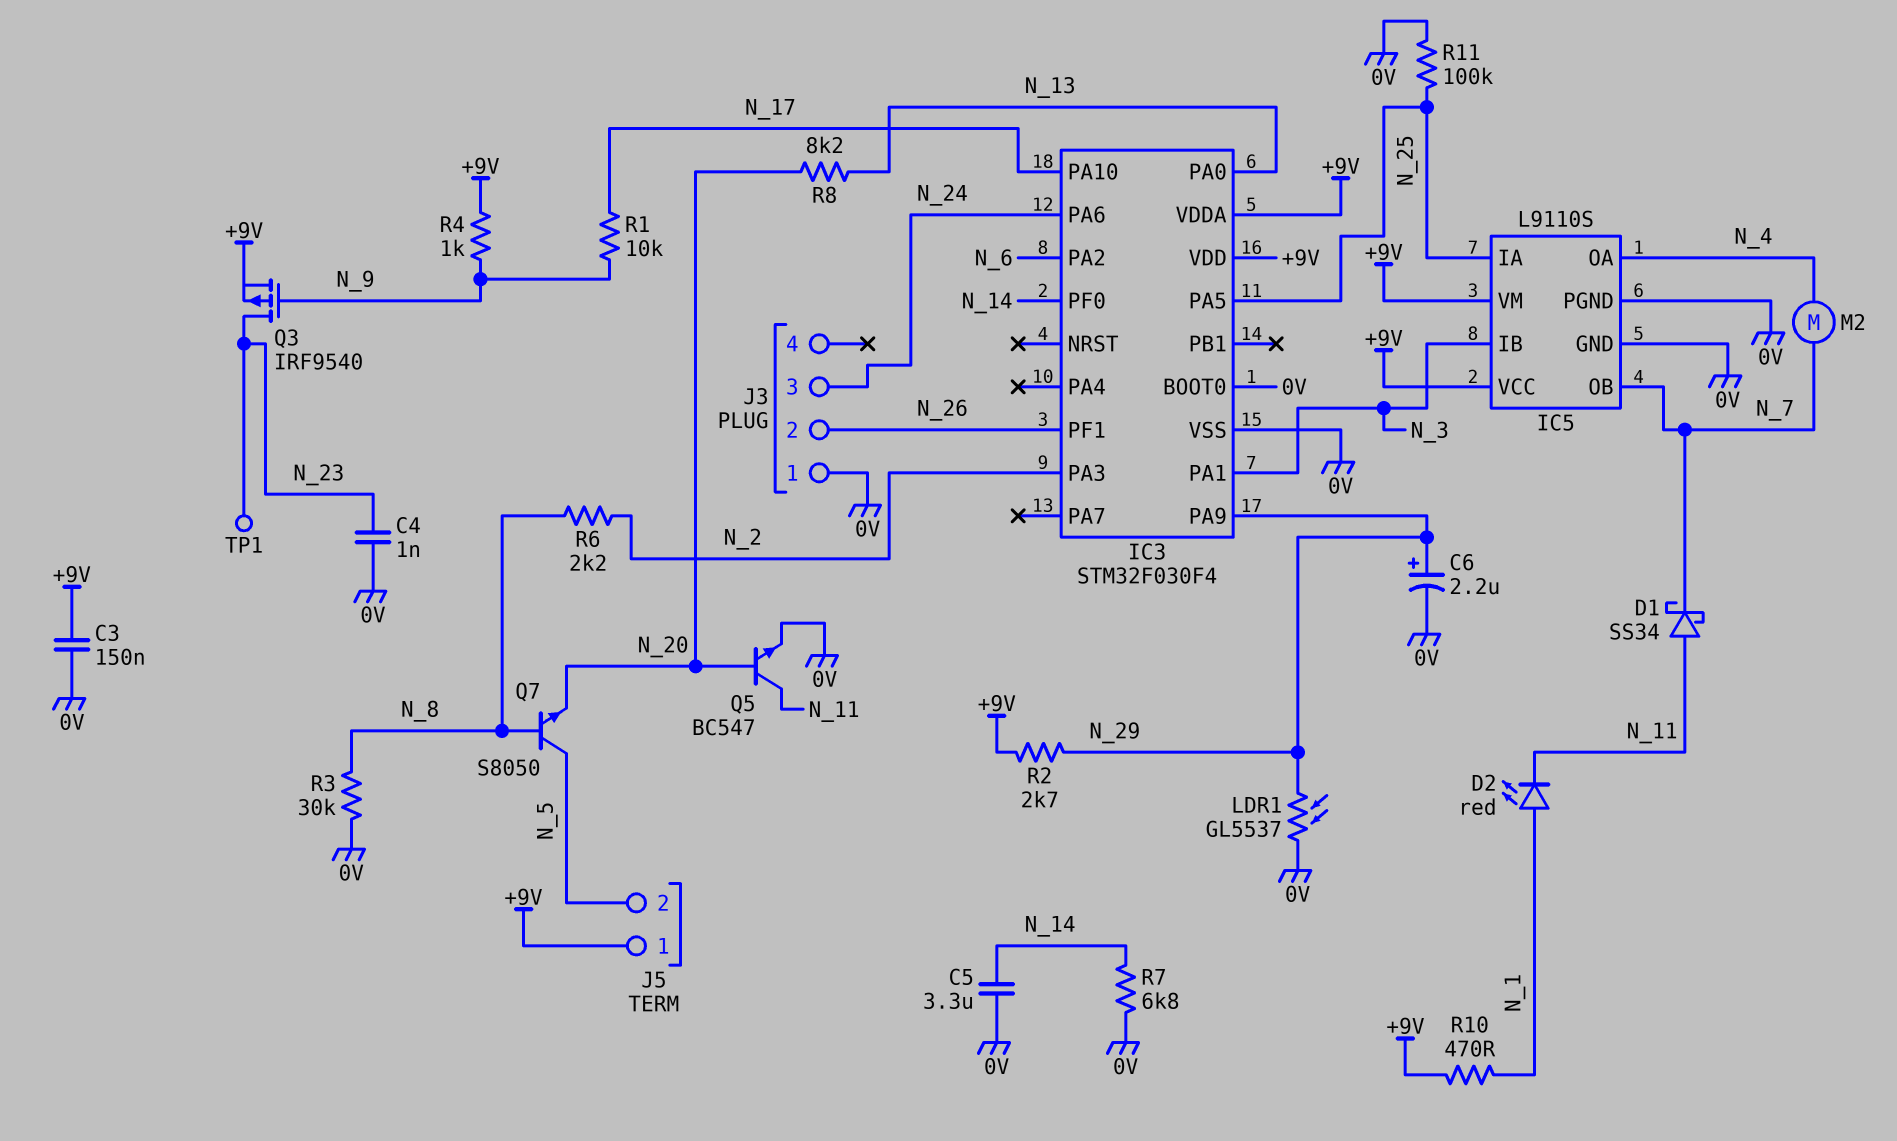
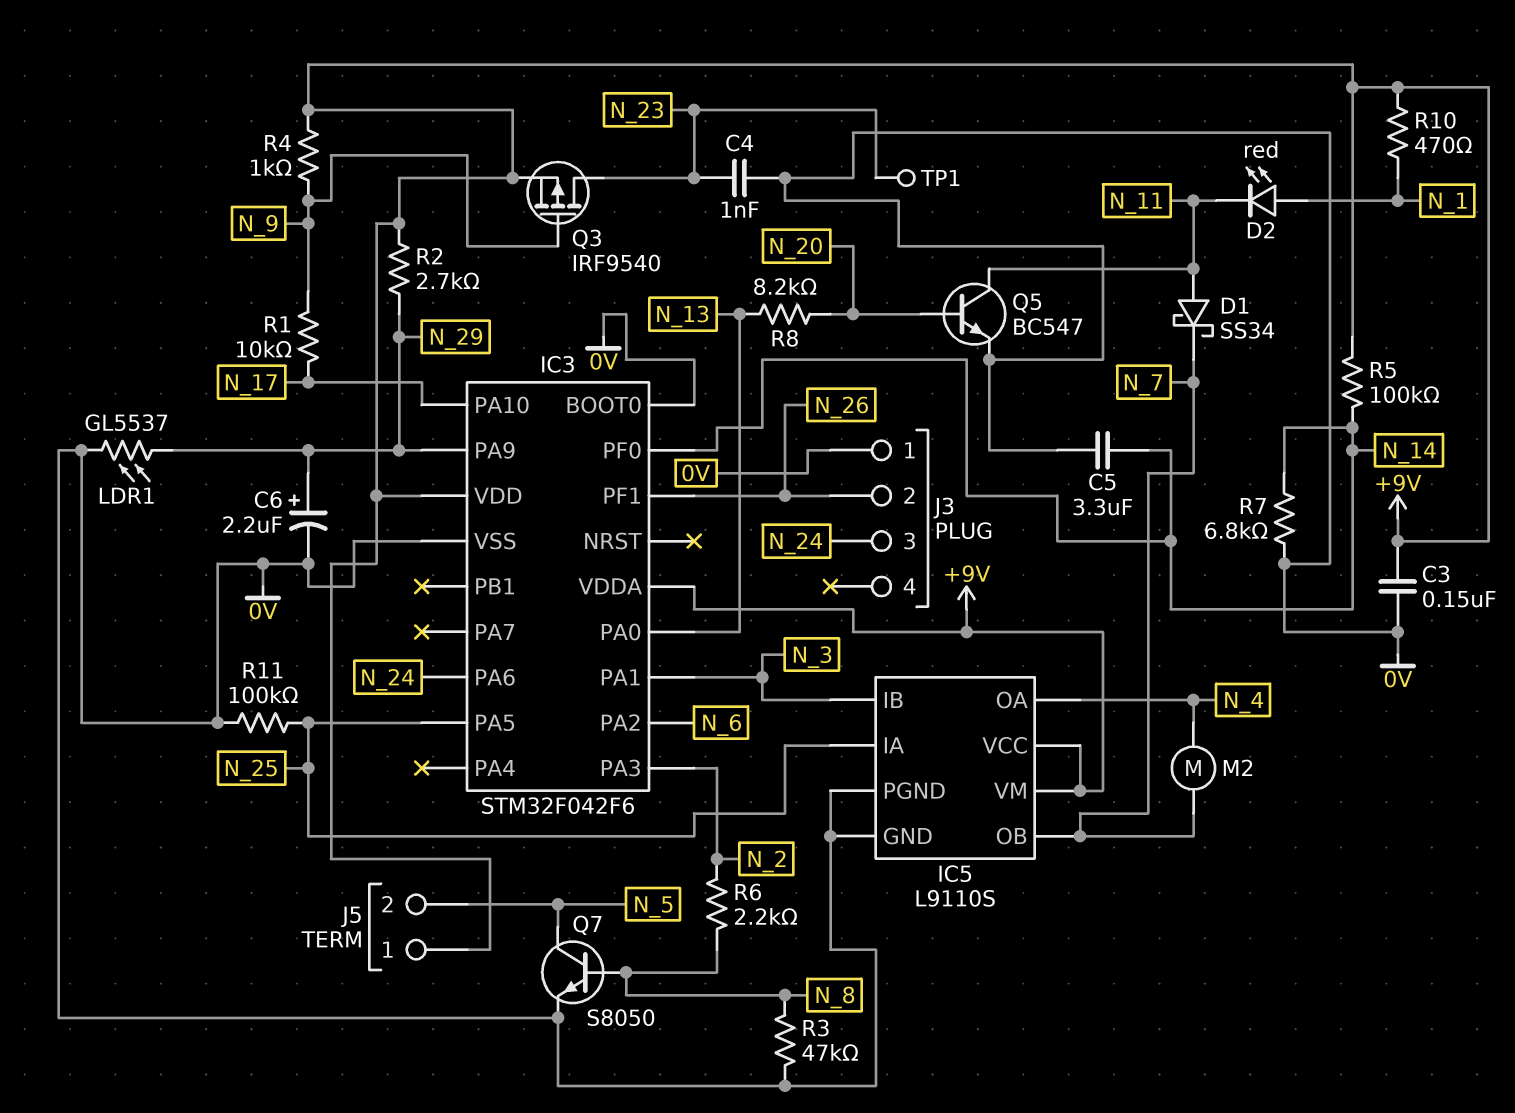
IC3: STM32F030F4 -> STM32F042F6
Q7: NPN S8050 (B N_8, C N_5, E N_20) -> NPN S8050 (B N_8, C N_5, E 0V)
R3: 30k (0V, N_8) -> 47k (0V, N_8)
R5: none -> 100k (+9V, N_14)

